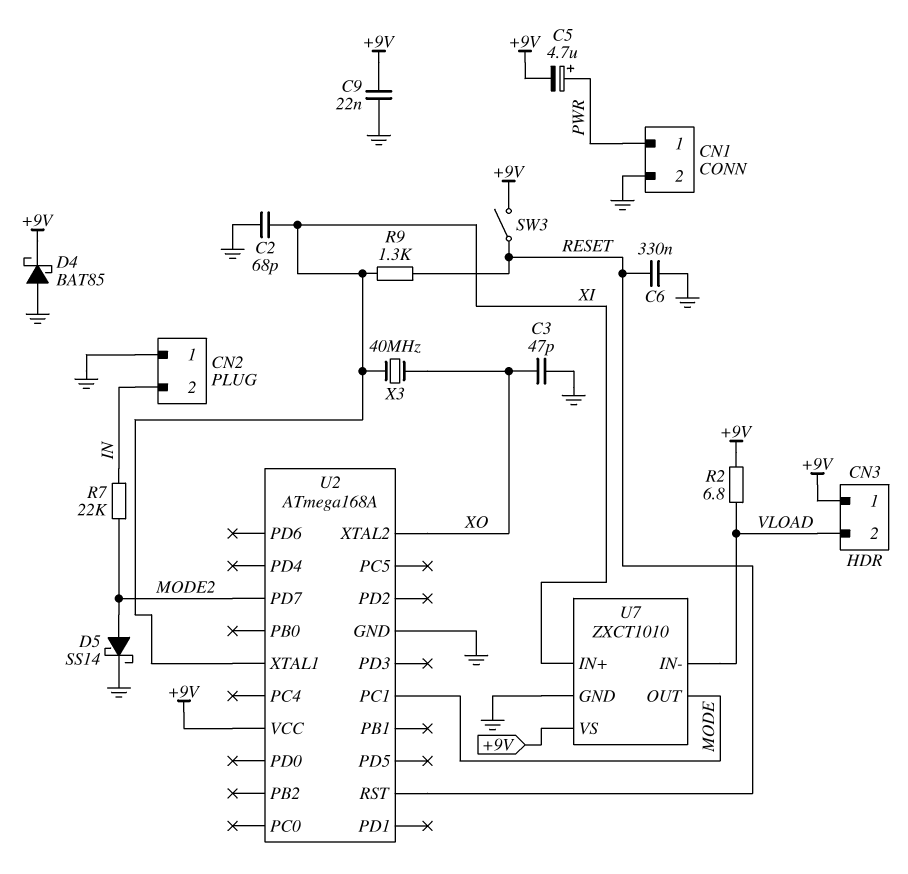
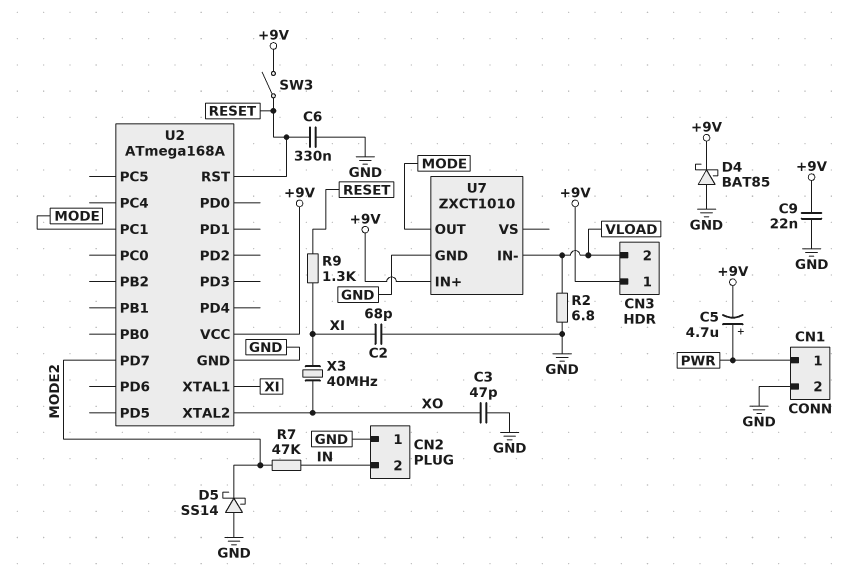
D5: schottky SS14 (A MODE2, K GND) -> schottky SS14 (A GND, K MODE2)
R2: 6.8 (+9V, VLOAD) -> 6.8 (GND, VLOAD)
R7: 22k (IN, MODE2) -> 47k (IN, MODE2)
U7 pin IN+: XI -> +9V
U7 pin VS: +9V -> none

